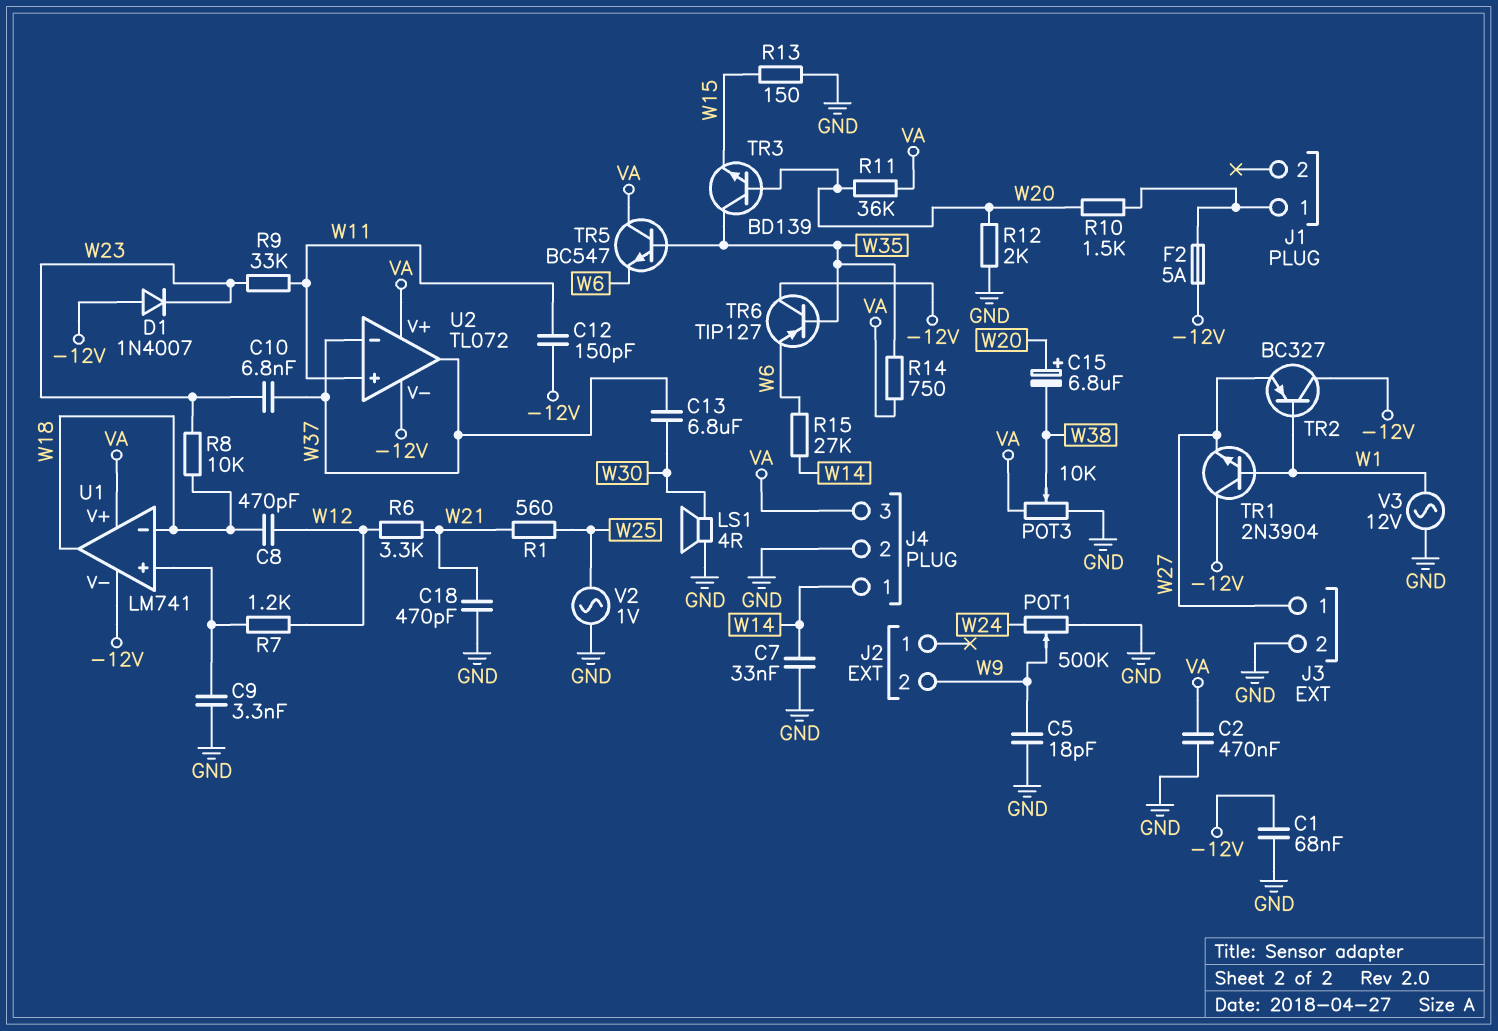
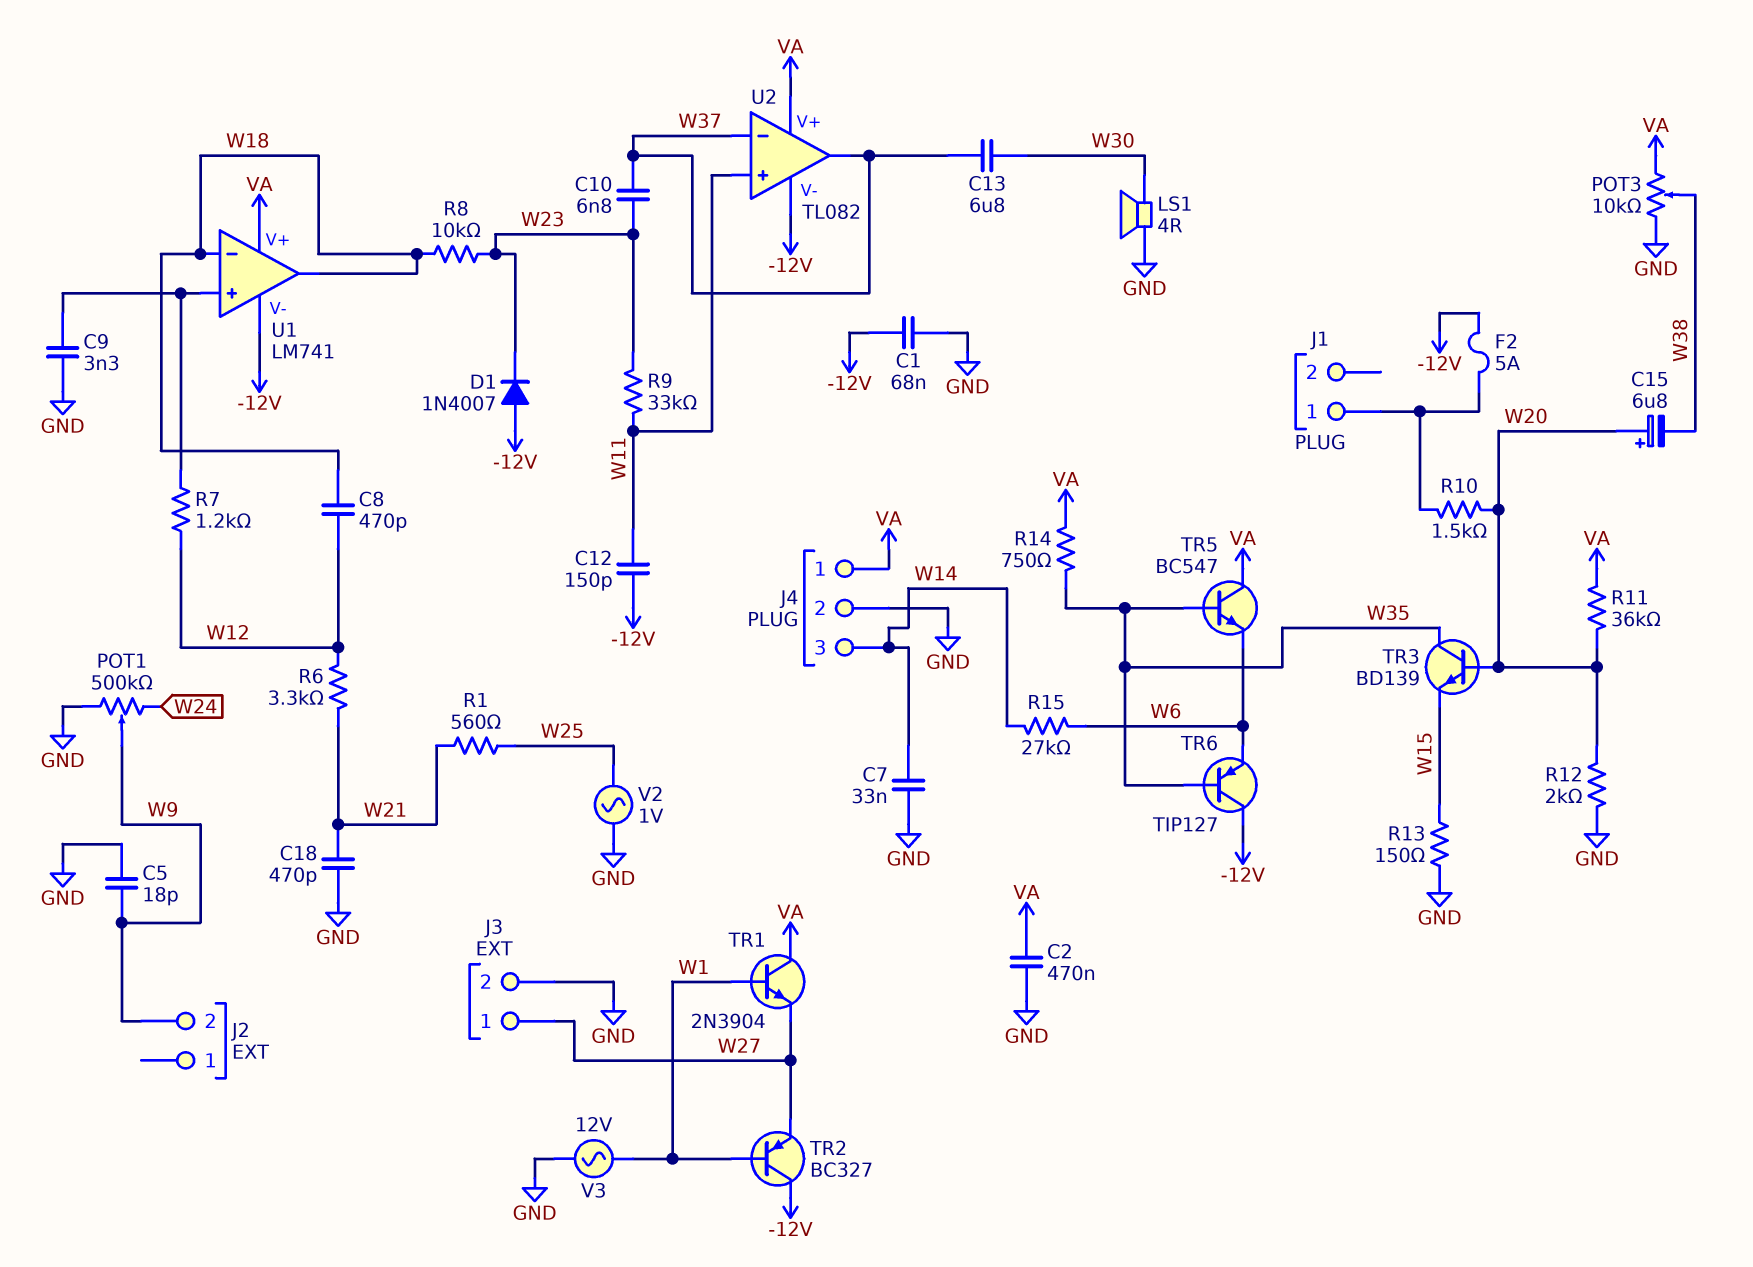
J4 pin 1: W14 -> VA
J4 pin 3: VA -> W14
TR1: NPN 2N3904 (B W1, C -12V, E W27) -> NPN 2N3904 (B W1, C VA, E W27)
U2: TL072 -> TL082

